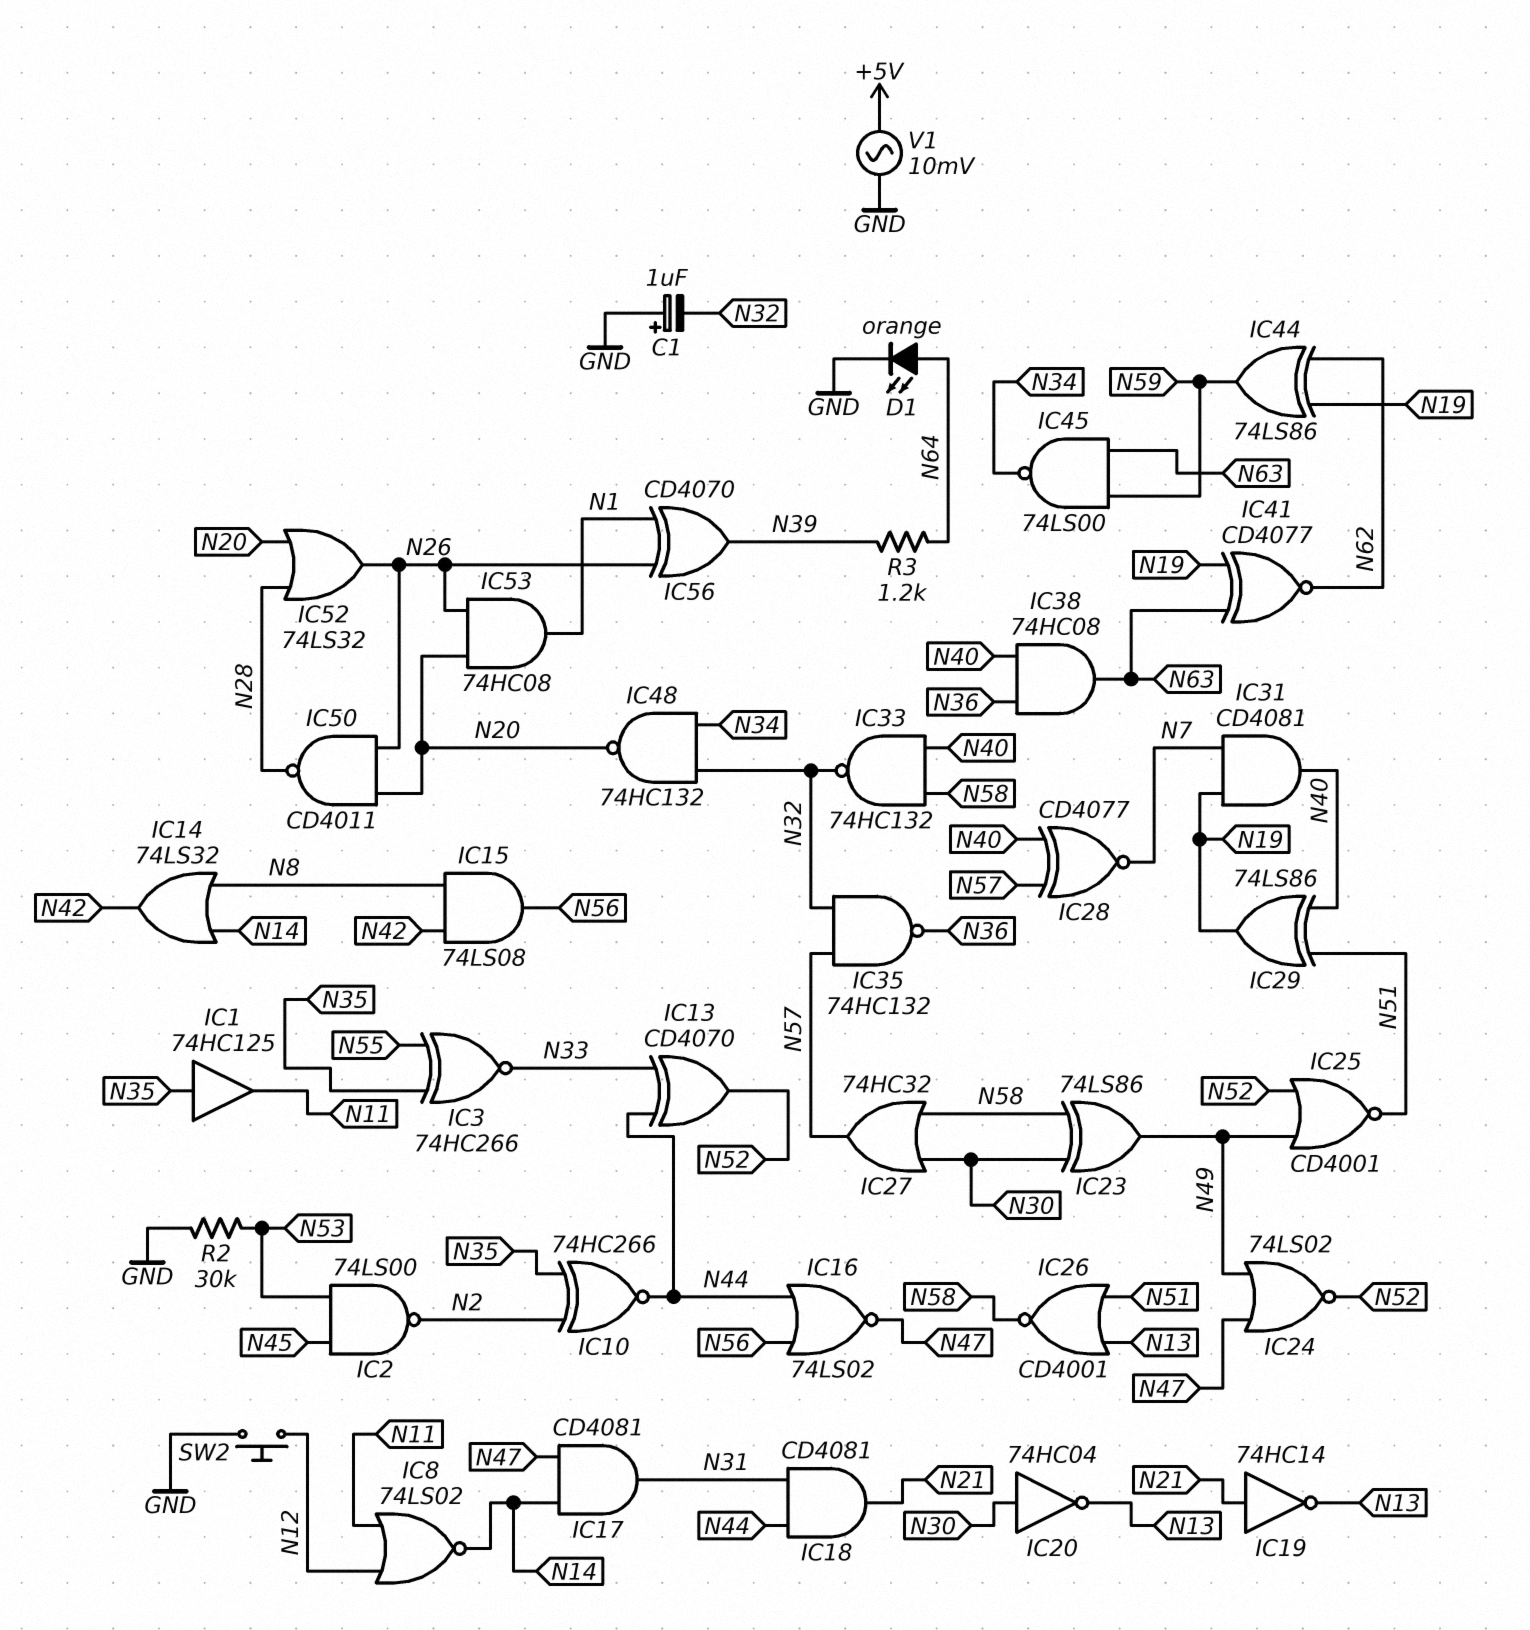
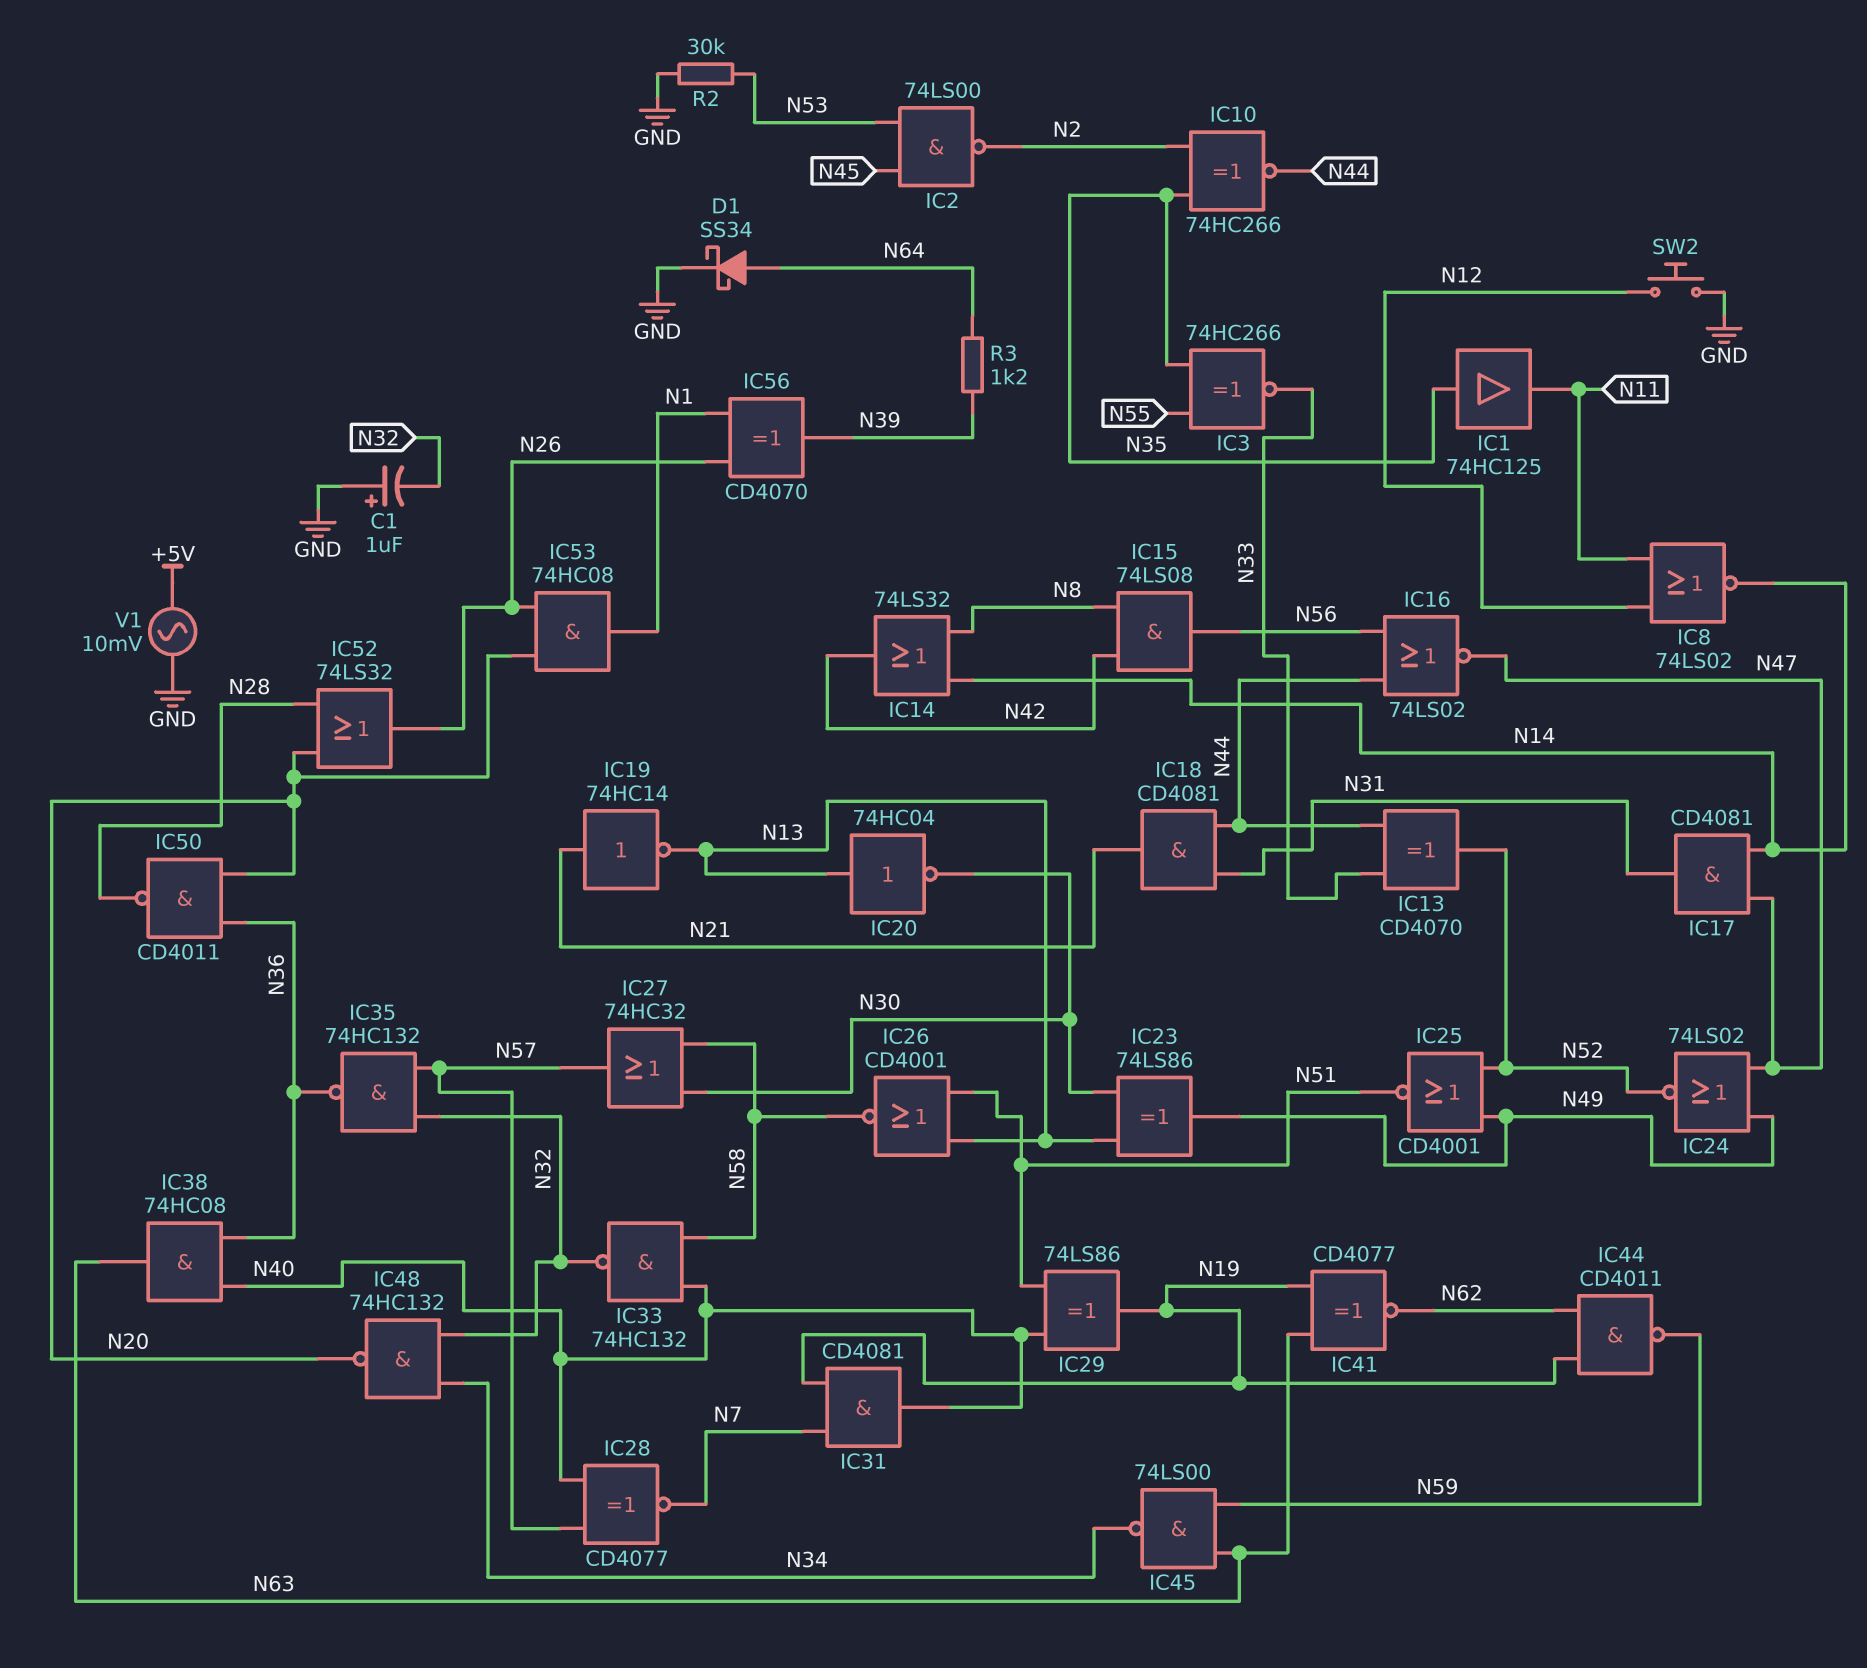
D1: LED orange (A N64, K GND) -> schottky SS34 (A N64, K GND)
IC20: NOT 74HC04 (in N30, out N13) -> NOT 74HC04 (in N13, out N30)
IC23: XOR 74LS86 (in N30, in N58, out N49) -> XOR 74LS86 (in N13, in N30, out N49)
IC44: XOR 74LS86 (in N19, in N62, out N59) -> NAND CD4011 (in N19, in N62, out N59)
IC50: NAND CD4011 (in N20, in N26, out N28) -> NAND CD4011 (in N20, in N36, out N28)

